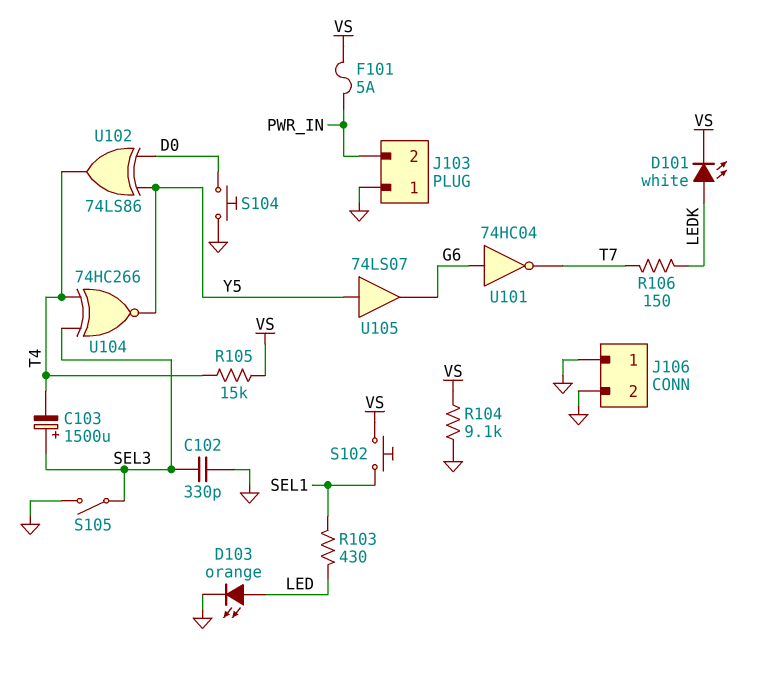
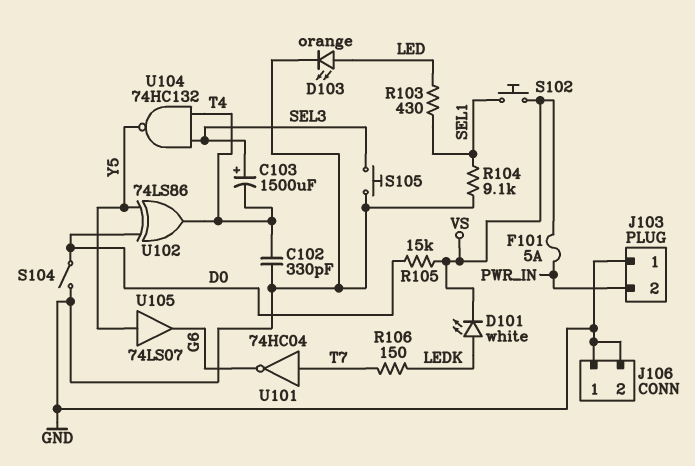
C102: 330pF (GND, SEL3) -> 330pF (GND, T4)
R104: 9.1k (GND, VS) -> 9.1k (GND, SEL1)
R105: 15k (T4, VS) -> 15k (D0, VS)
S104: button (D0, GND) -> switch (D0, GND)
S105: switch (GND, SEL3) -> button (GND, SEL3)
U101: NOT 74HC04 (in G6, out T7) -> NOT 74HC04 (in T7, out G6)
U104: XNOR 74HC266 (in SEL3, in T4, out Y5) -> NAND 74HC132 (in SEL3, in T4, out Y5)

